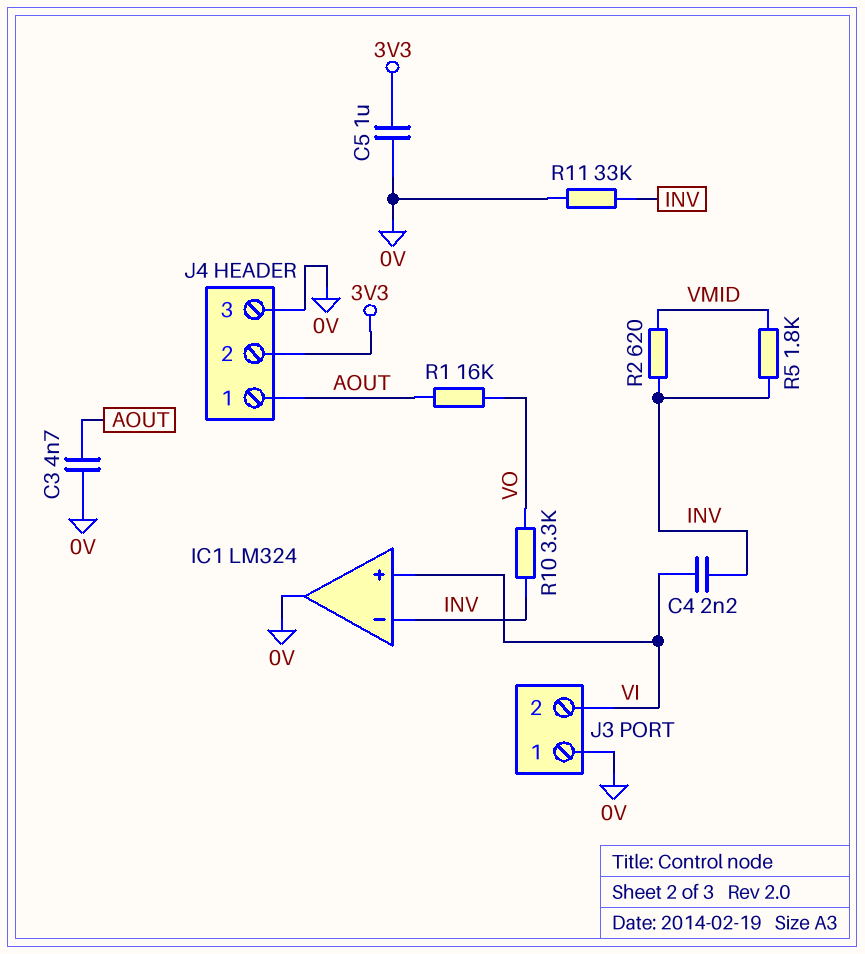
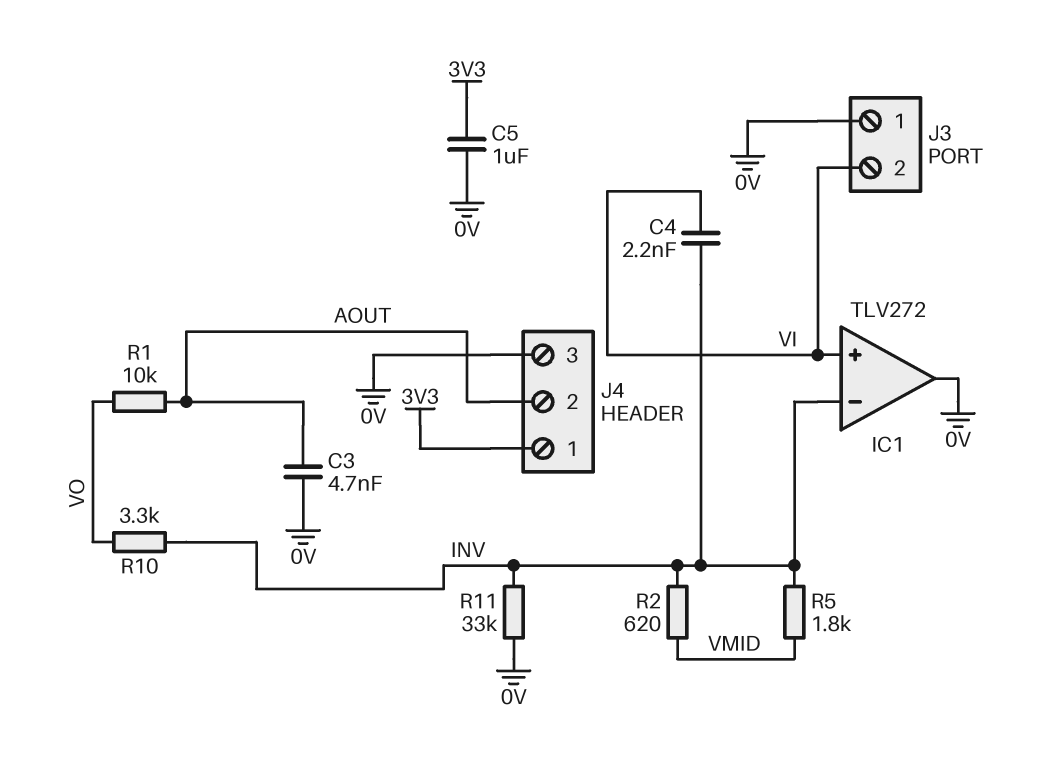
IC1: LM324 -> TLV272
J4 pin 1: AOUT -> 3V3
J4 pin 2: 3V3 -> AOUT
R1: 16k (AOUT, VO) -> 10k (AOUT, VO)

